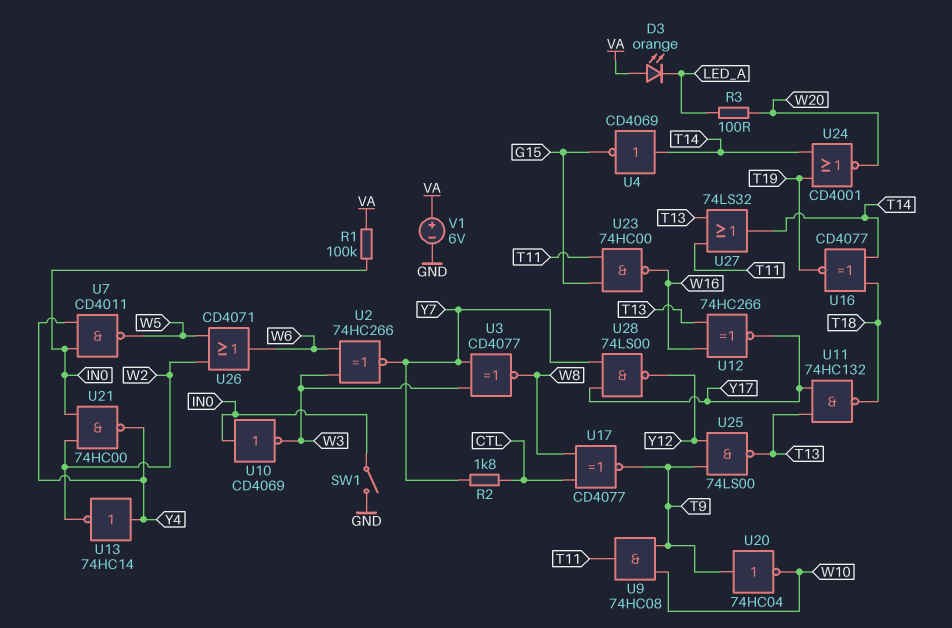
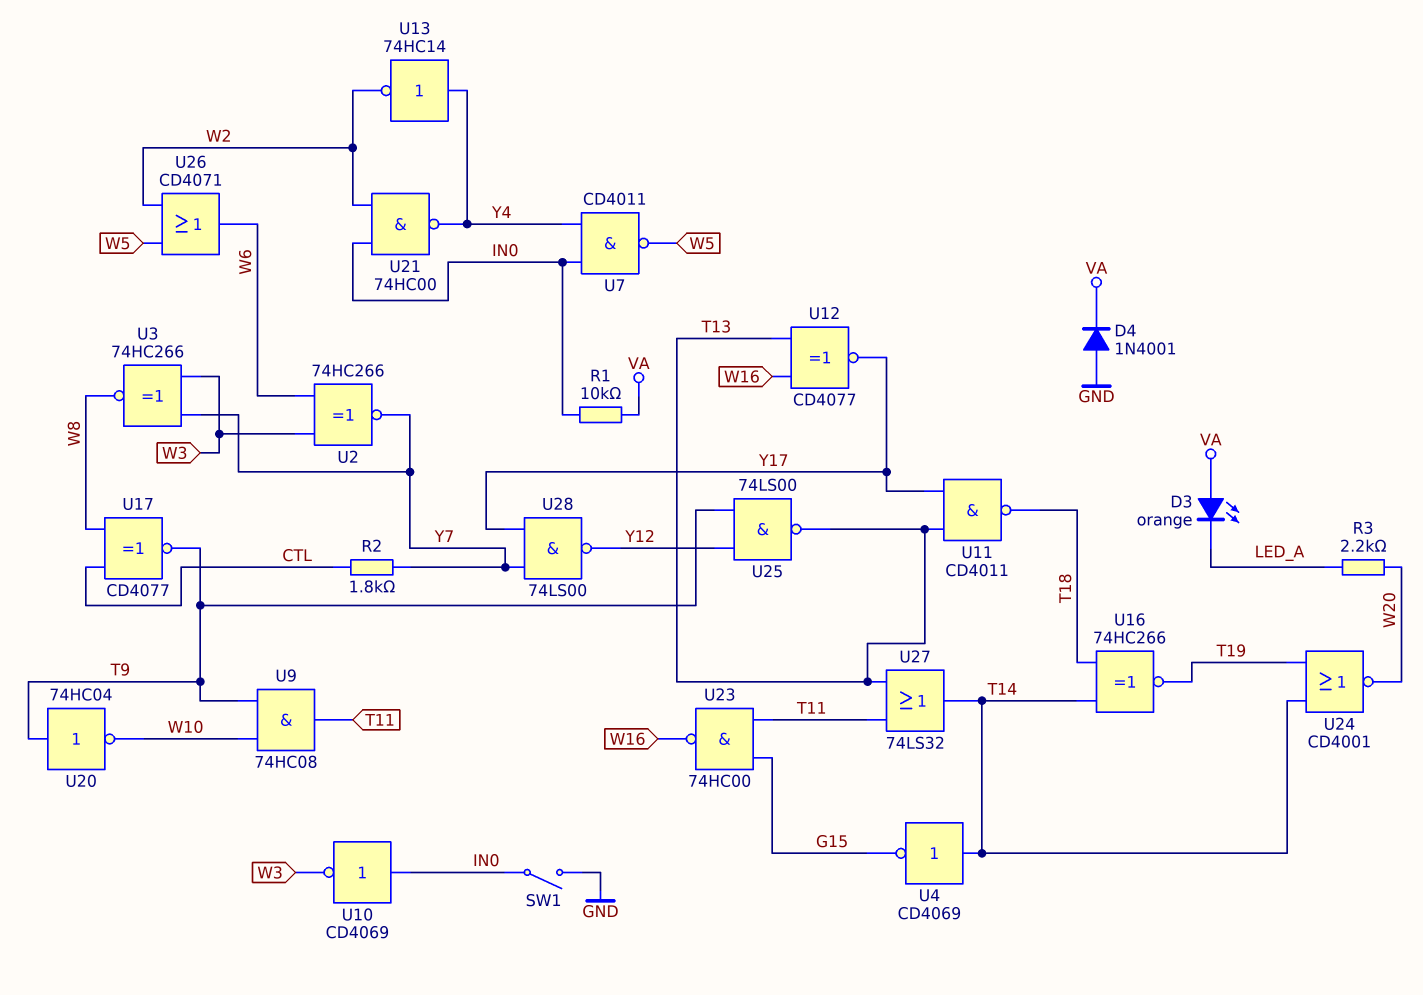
D4: none -> diode 1N4001 (A GND, K VA)
R1: 100k (IN0, VA) -> 10k (IN0, VA)
R3: 100 (LED_A, W20) -> 2.2k (LED_A, W20)
U3: XNOR CD4077 (in W3, in Y7, out W8) -> XNOR 74HC266 (in W3, in Y7, out W8)
U11: NAND 74HC132 (in T13, in Y17, out T18) -> NAND CD4011 (in T13, in Y17, out T18)
U12: XNOR 74HC266 (in T13, in W16, out Y17) -> XNOR CD4077 (in T13, in W16, out Y17)
U16: XNOR CD4077 (in T14, in T18, out T19) -> XNOR 74HC266 (in T14, in T18, out T19)
V1: 6V (plus VA, minus GND) -> none

